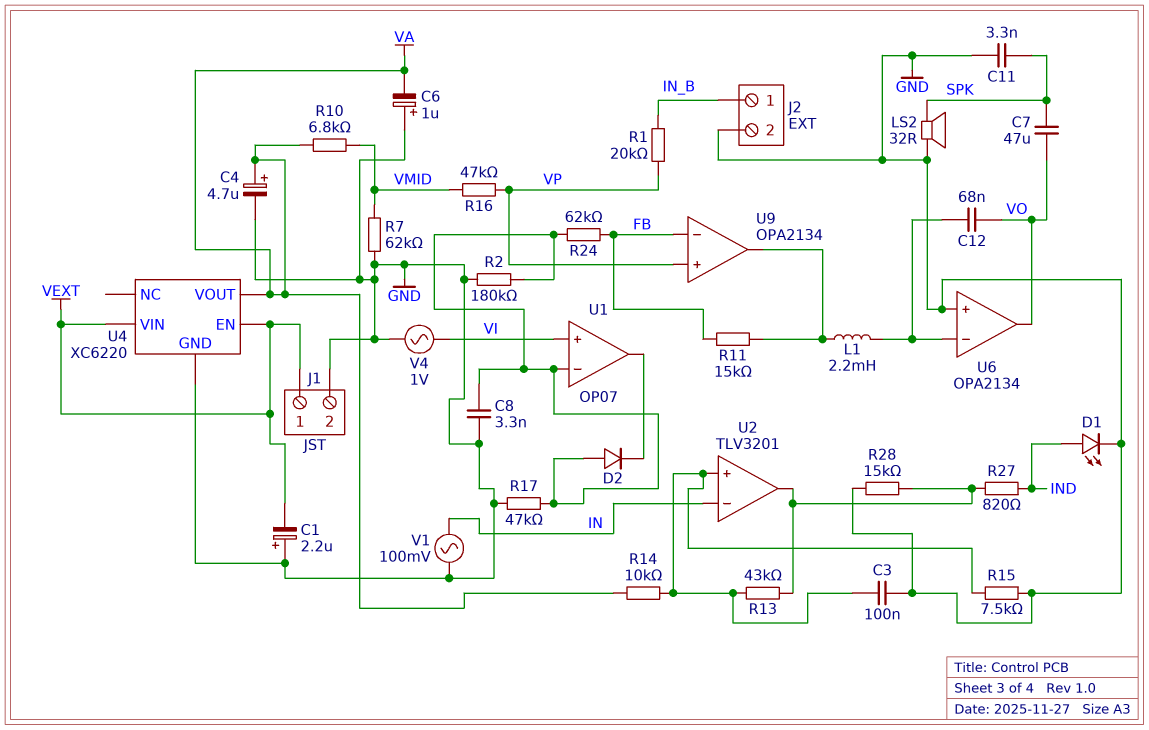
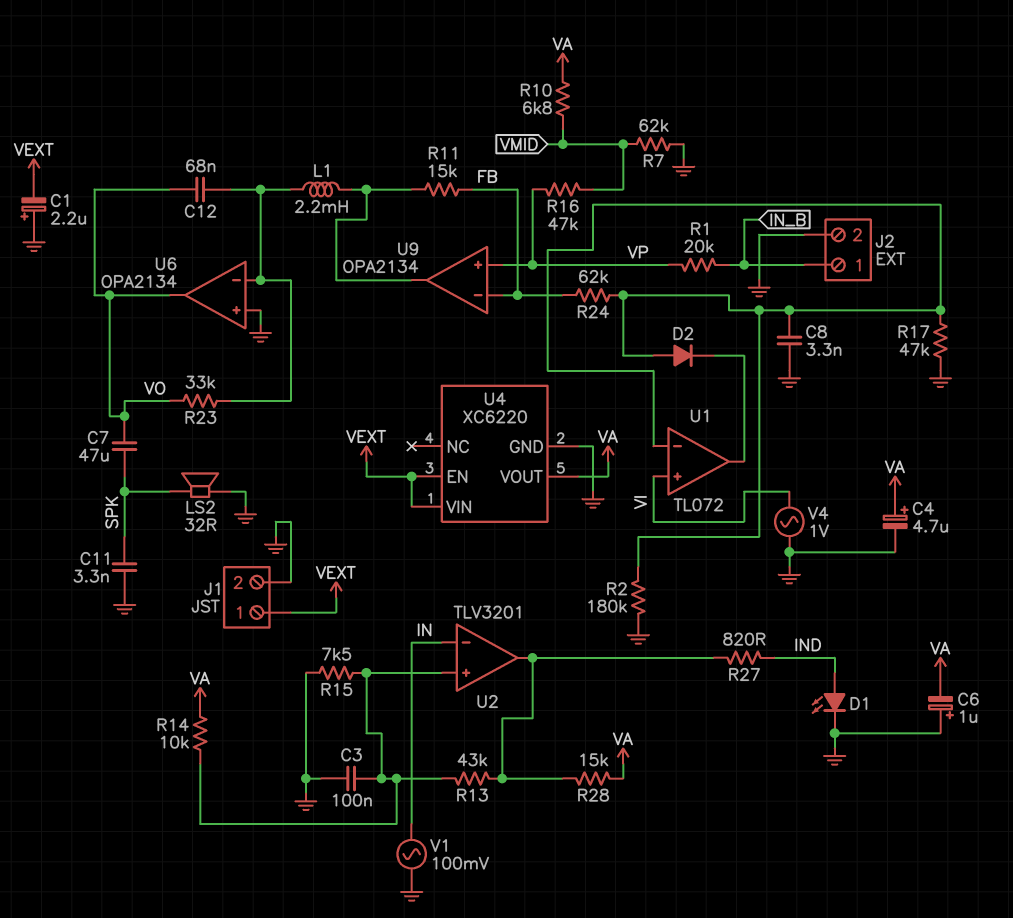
R23: none -> 33k (U6/in-, VO)
R28: 15k (GND, U2/out) -> 15k (U2/out, VA)
U1: OP07 -> TL072

